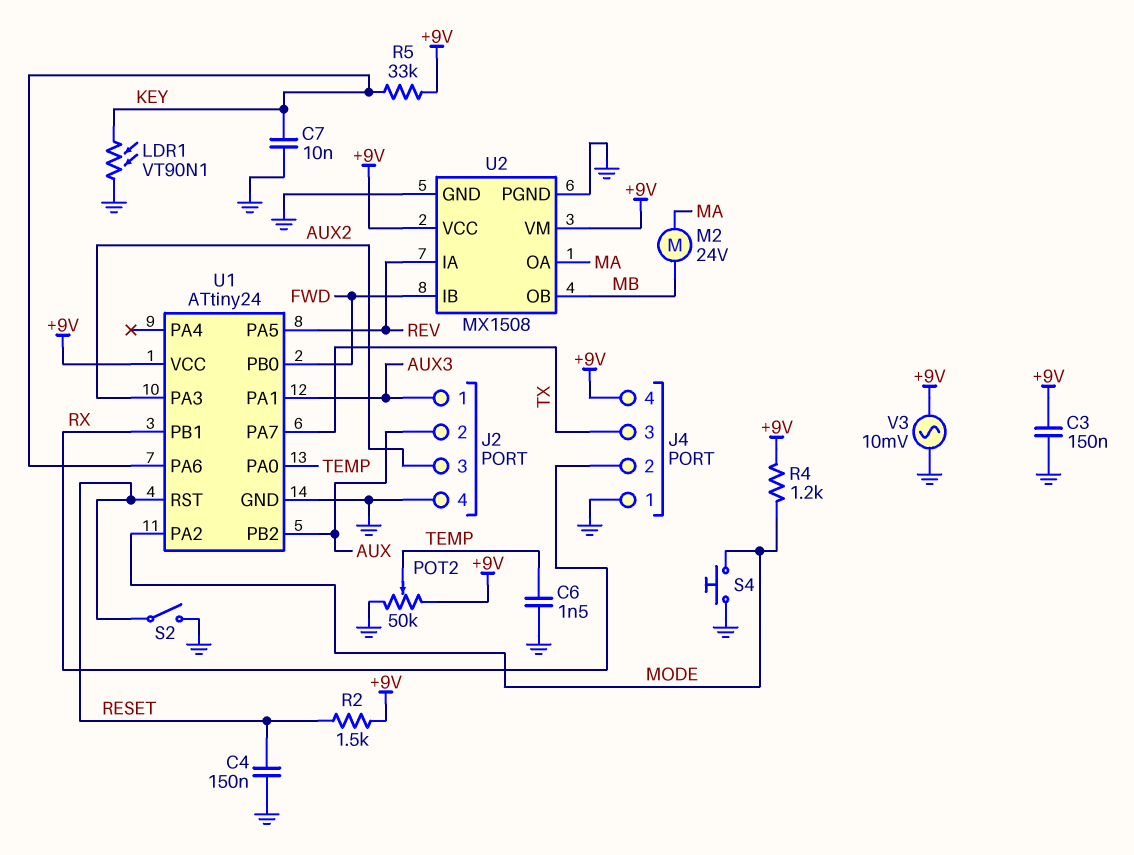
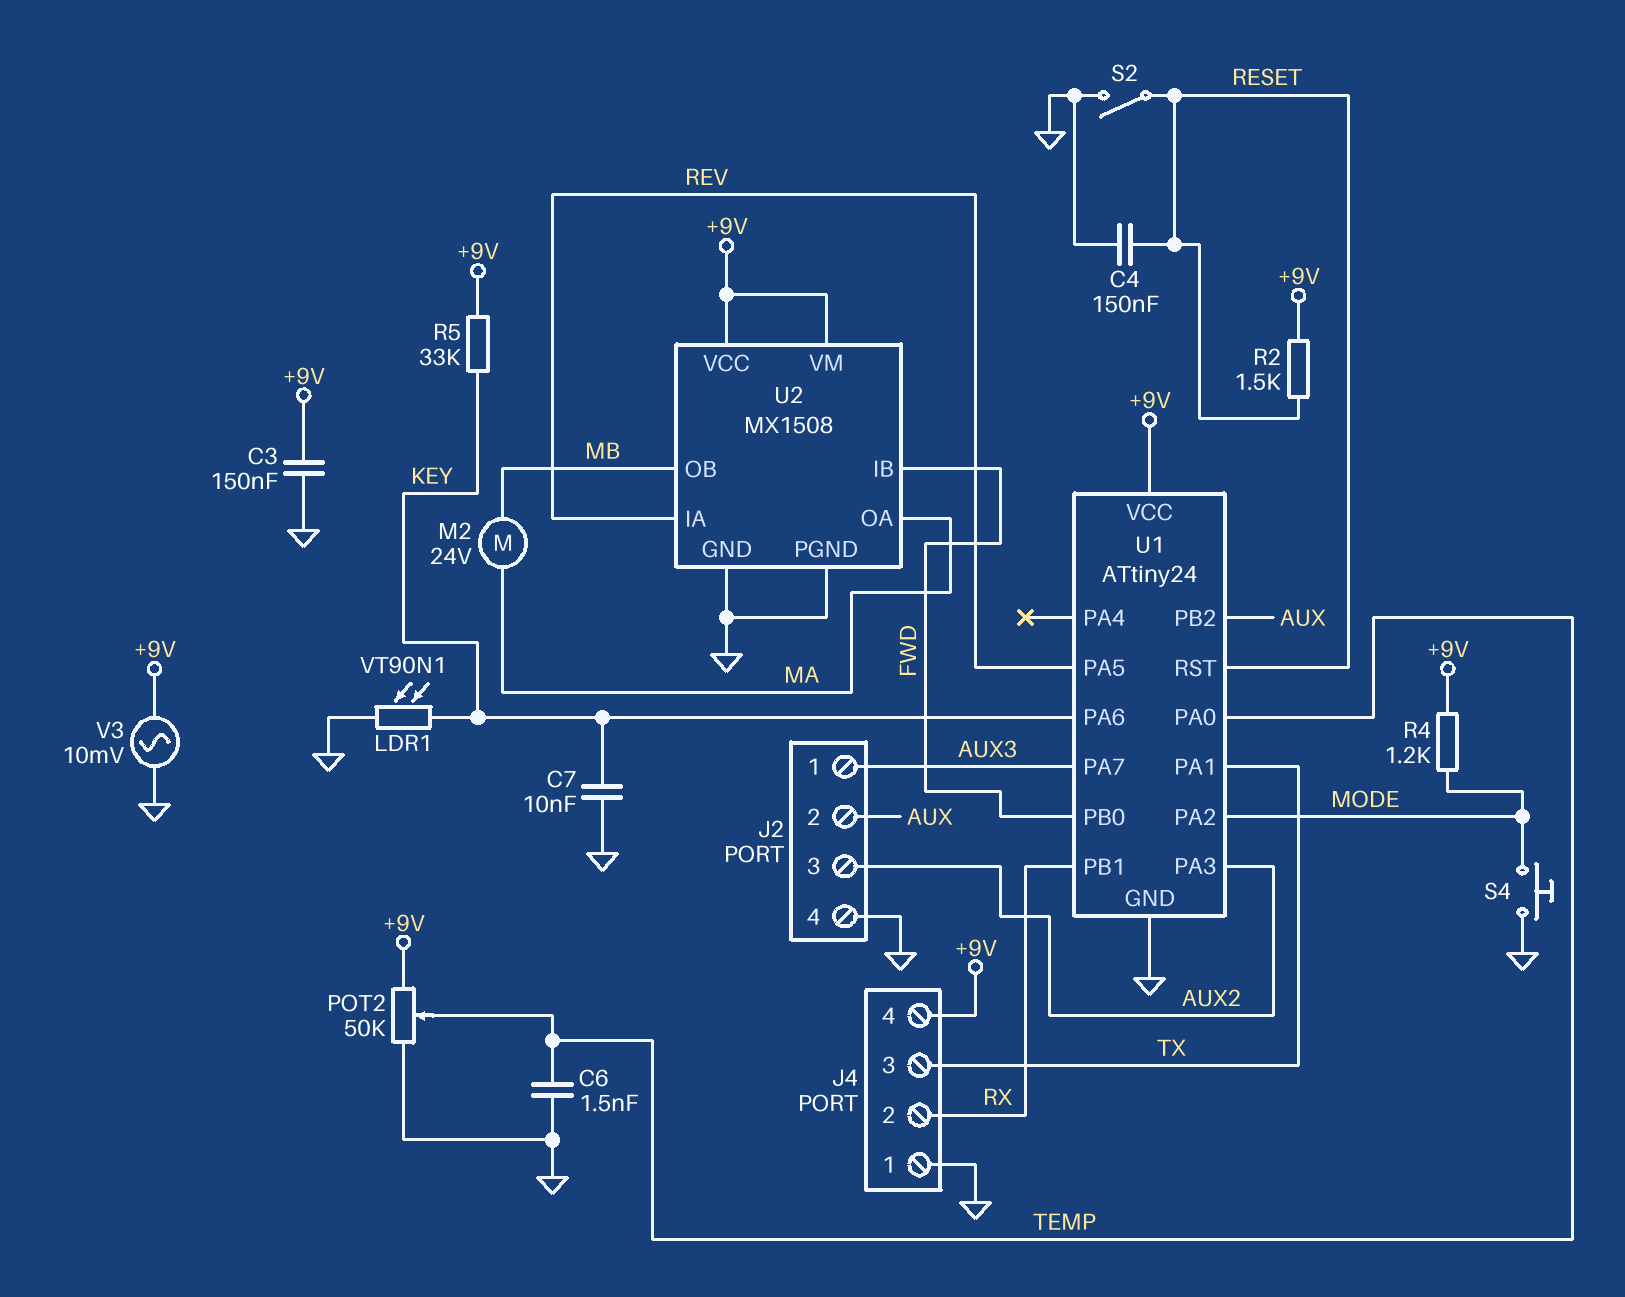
U1 pin PA1: AUX3 -> TX
U1 pin PA7: TX -> AUX3

